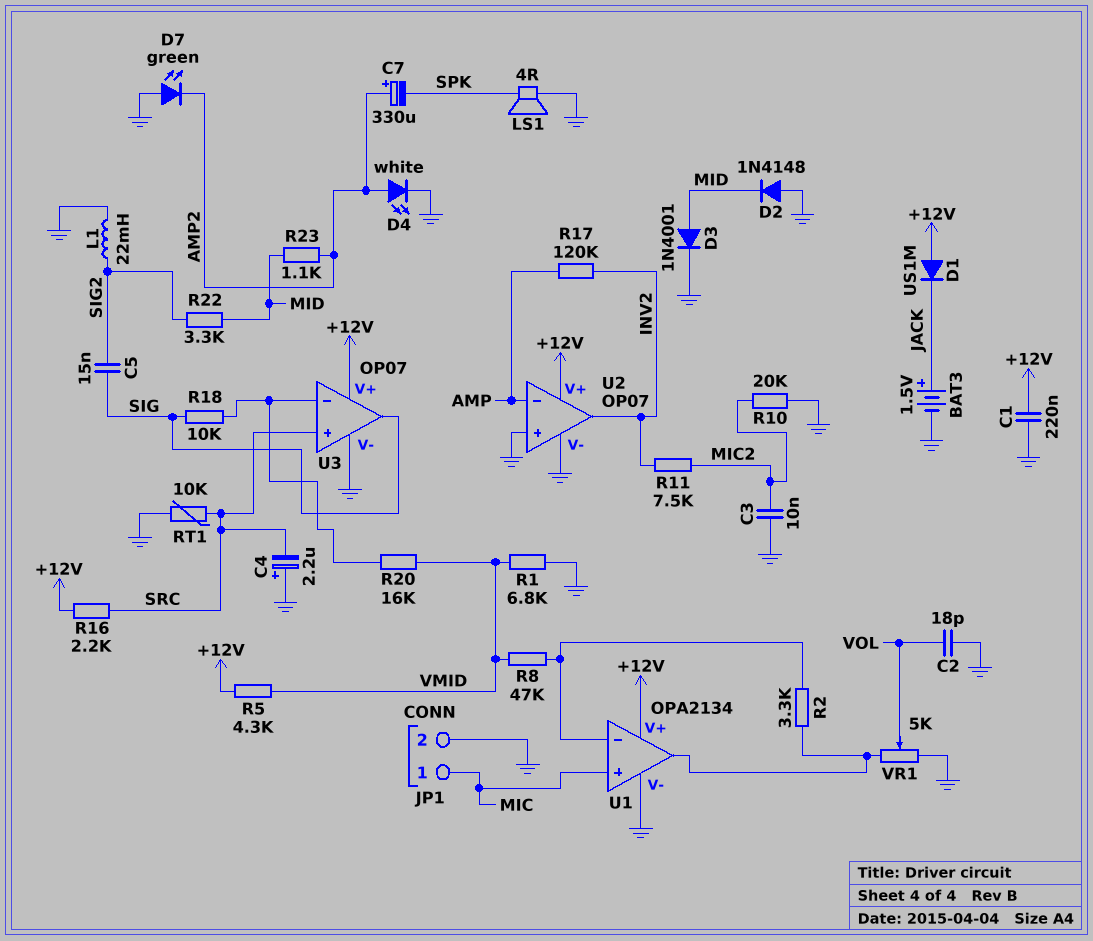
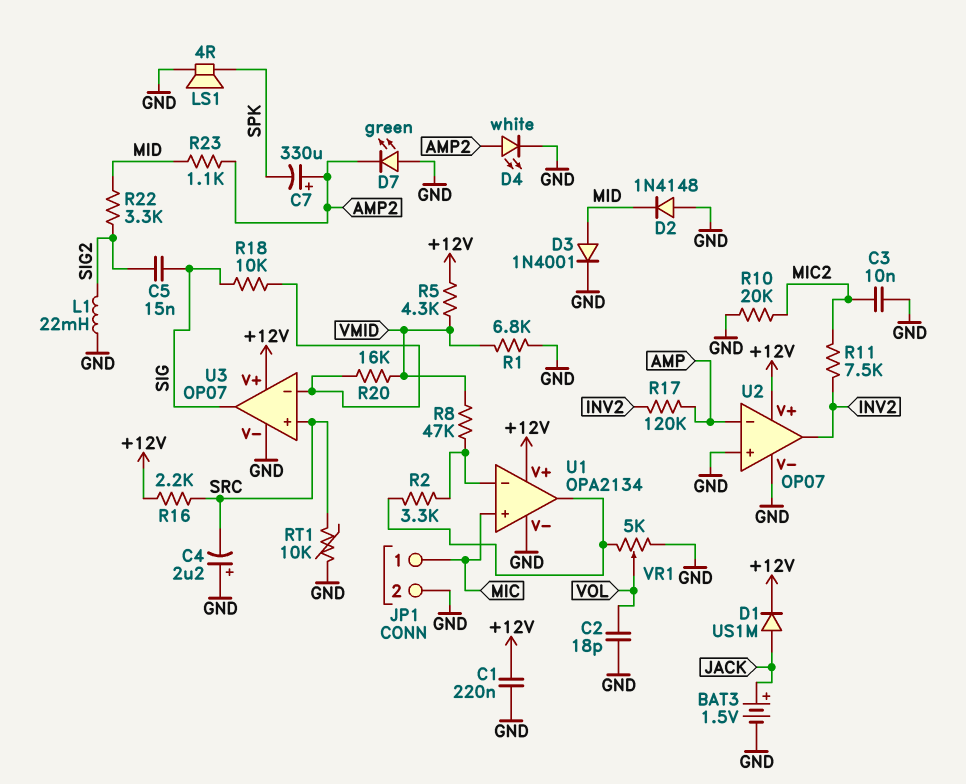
D1: diode US1M (A +12V, K JACK) -> diode US1M (A JACK, K +12V)

